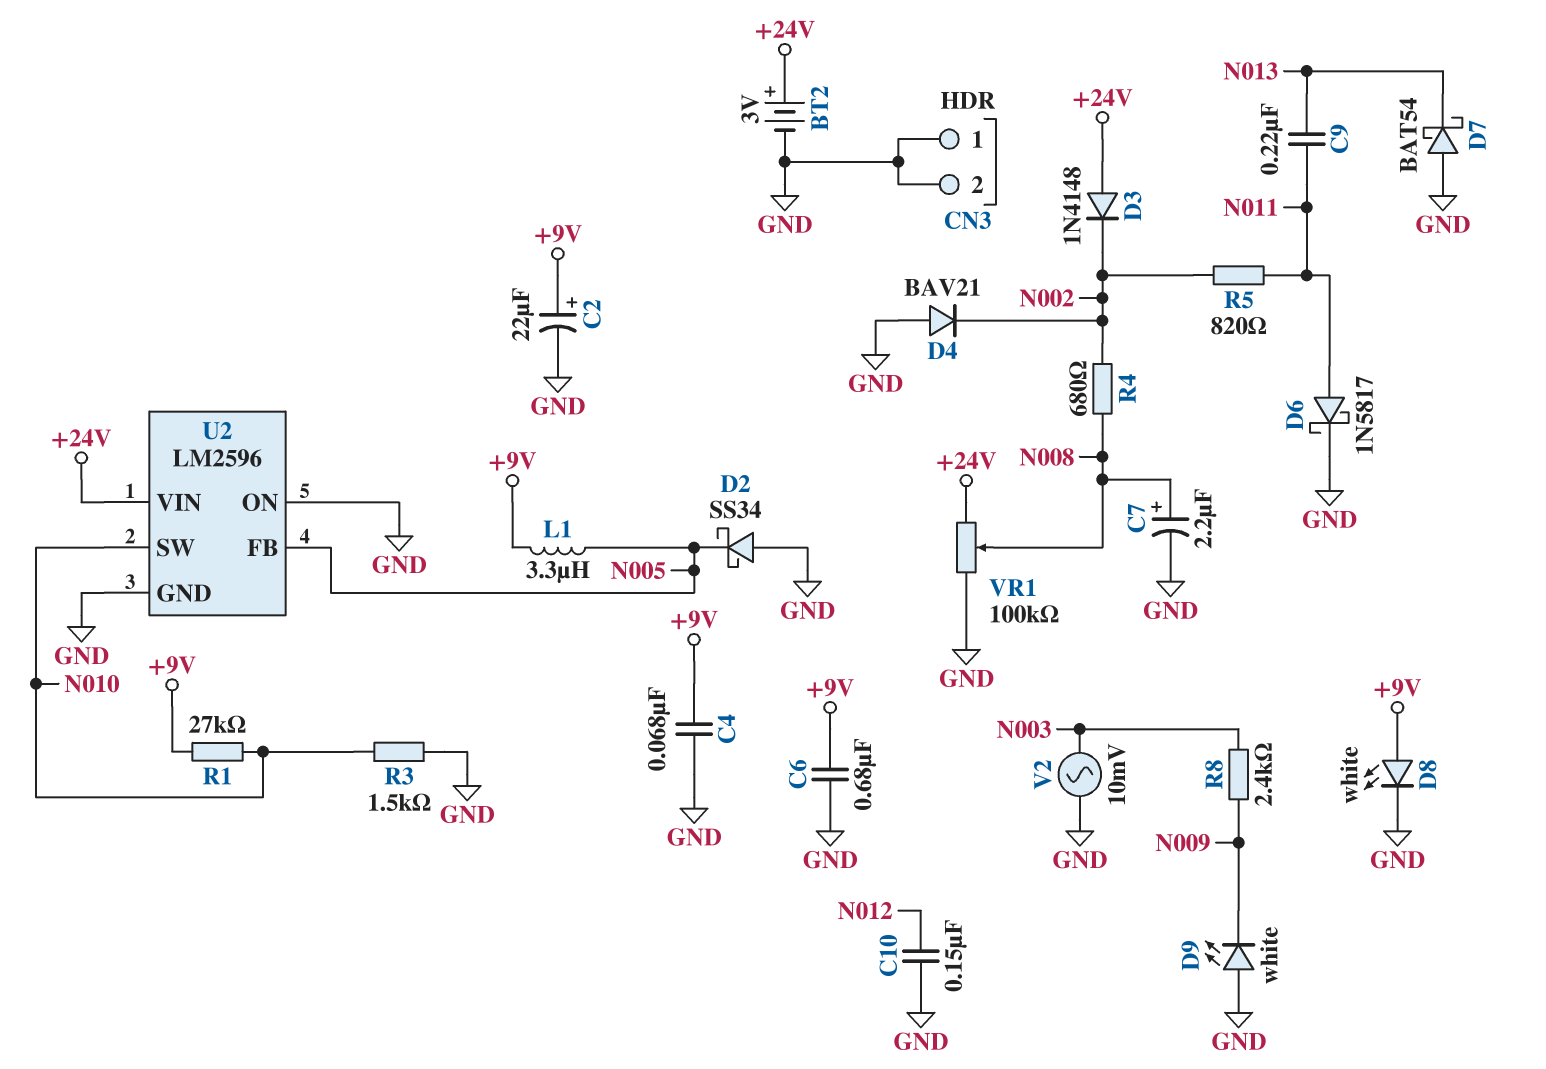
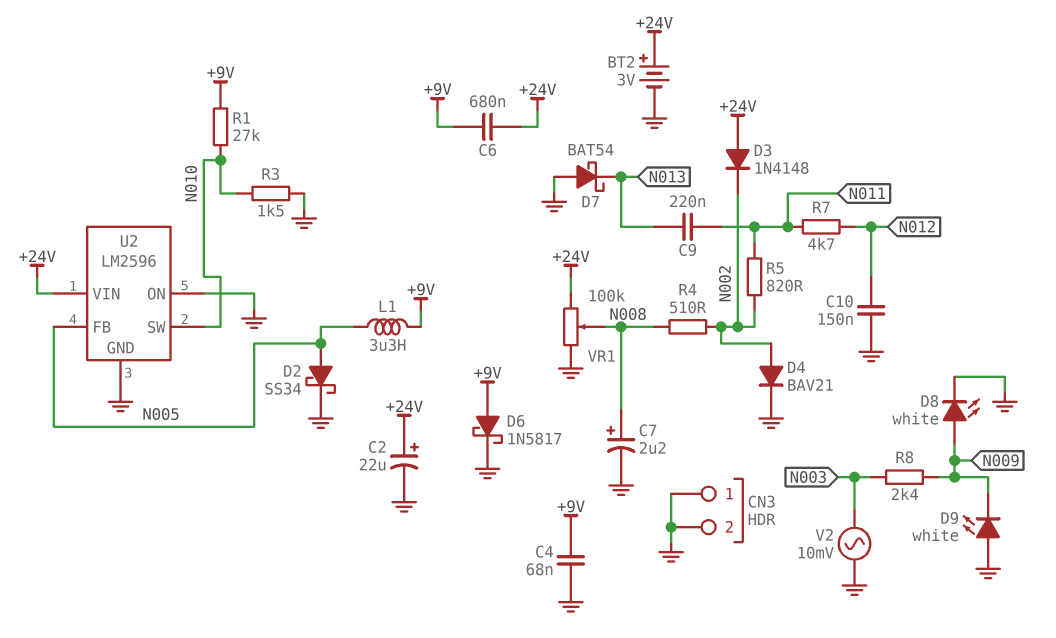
C2: 22uF (plus +9V, minus GND) -> 22uF (plus +24V, minus GND)
C6: 680nF (+9V, GND) -> 680nF (+9V, +24V)
D2: schottky SS34 (A GND, K N005) -> schottky SS34 (A N005, K GND)
D4: diode BAV21 (A GND, K N002) -> diode BAV21 (A N002, K GND)
D6: schottky 1N5817 (A N011, K GND) -> schottky 1N5817 (A +9V, K GND)
D8: LED white (A +9V, K GND) -> LED white (A N009, K GND)
R4: 680 (N002, N008) -> 510 (N002, N008)
R7: none -> 4.7k (N011, N012)

